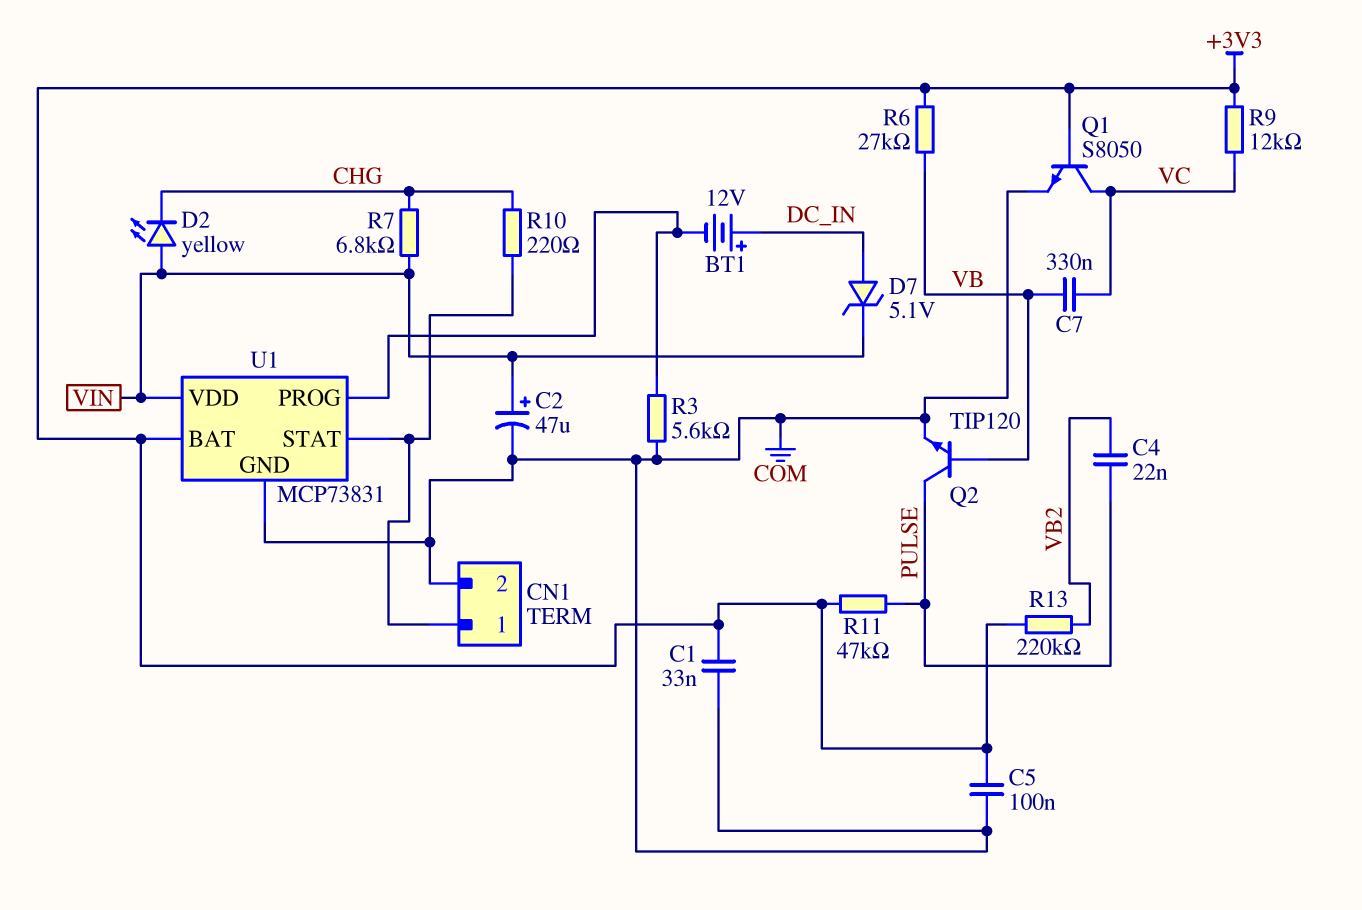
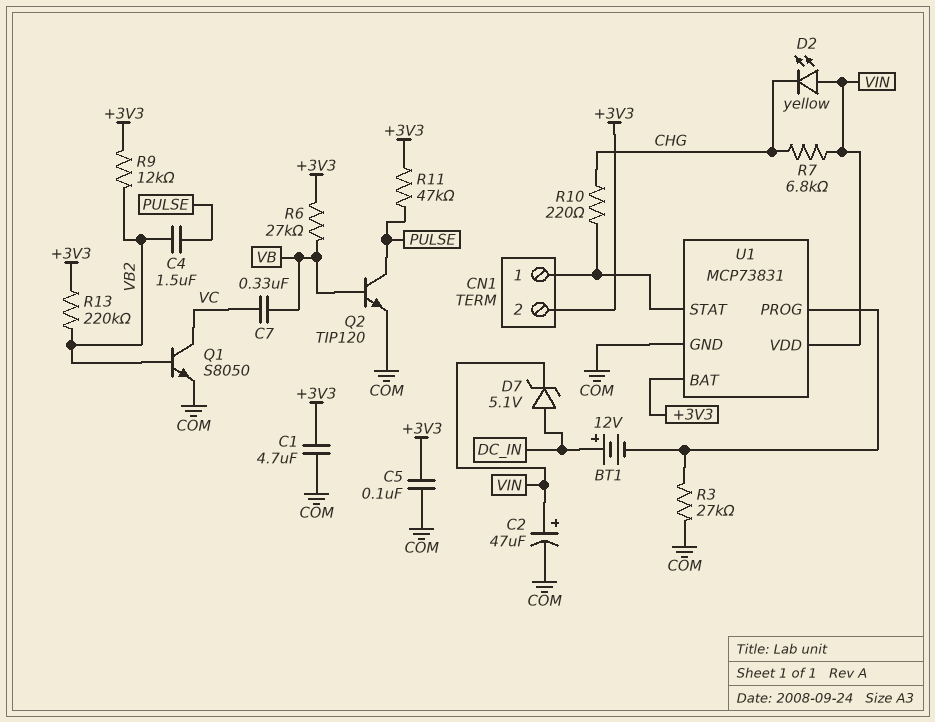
C1: 33nF (+3V3, COM) -> 4.7uF (+3V3, COM)
C4: 22nF (PULSE, VB2) -> 1.5uF (PULSE, VB2)
CN1 pin 2: COM -> +3V3
Q1: NPN S8050 (B +3V3, C VC, E COM) -> NPN S8050 (B VB2, C VC, E COM)
R3: 5.6k (COM, U1/PROG) -> 27k (COM, U1/PROG)
R9: 12k (+3V3, VC) -> 12k (+3V3, VB2)

